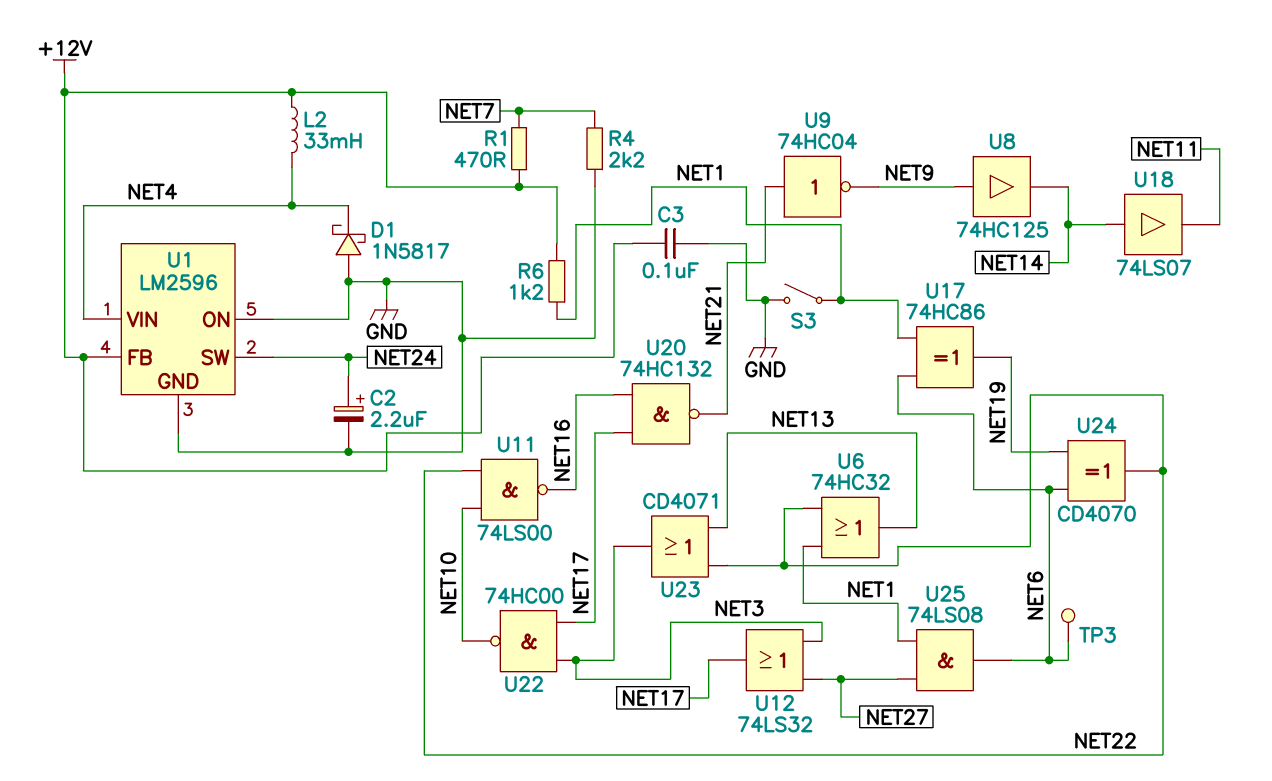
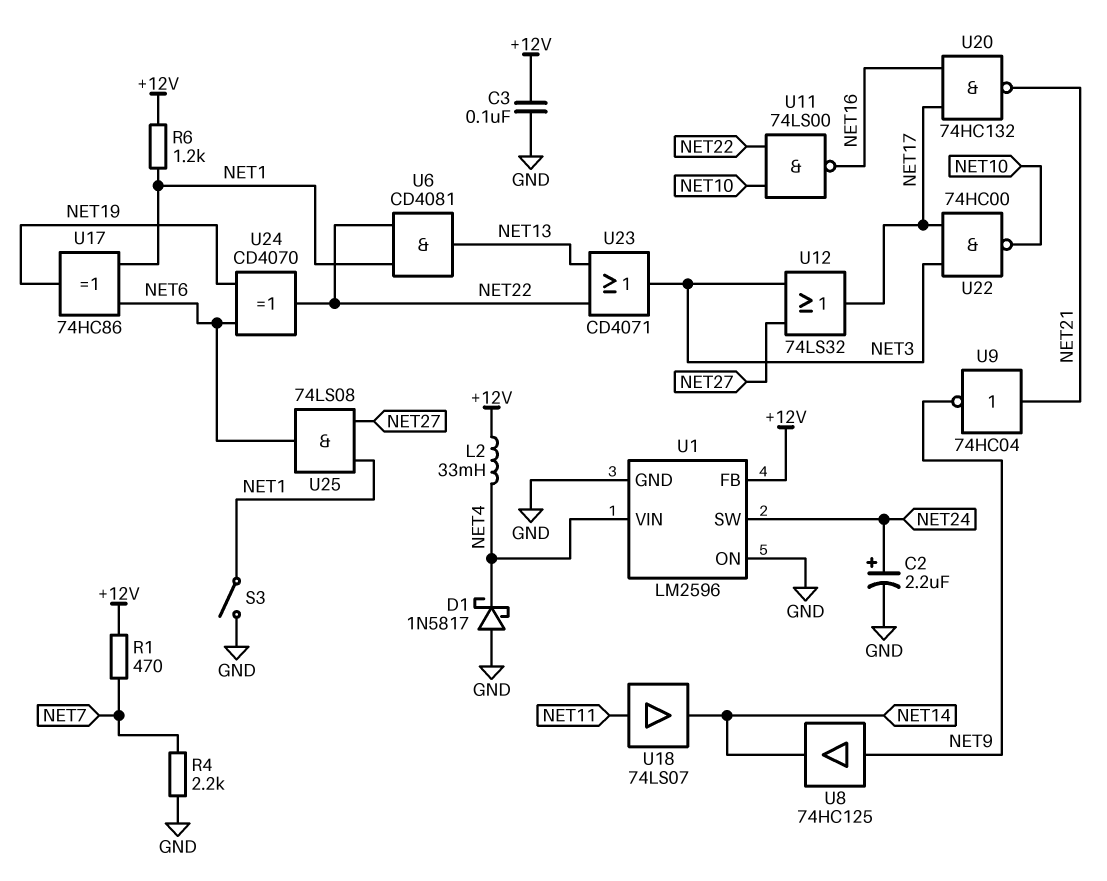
TP3: test point (NET6) -> none
U6: OR 74HC32 (in NET1, in NET22, out NET13) -> AND CD4081 (in NET1, in NET22, out NET13)
U18: buffer 74LS07 (in NET14, out NET11) -> buffer 74LS07 (in NET11, out NET14)

